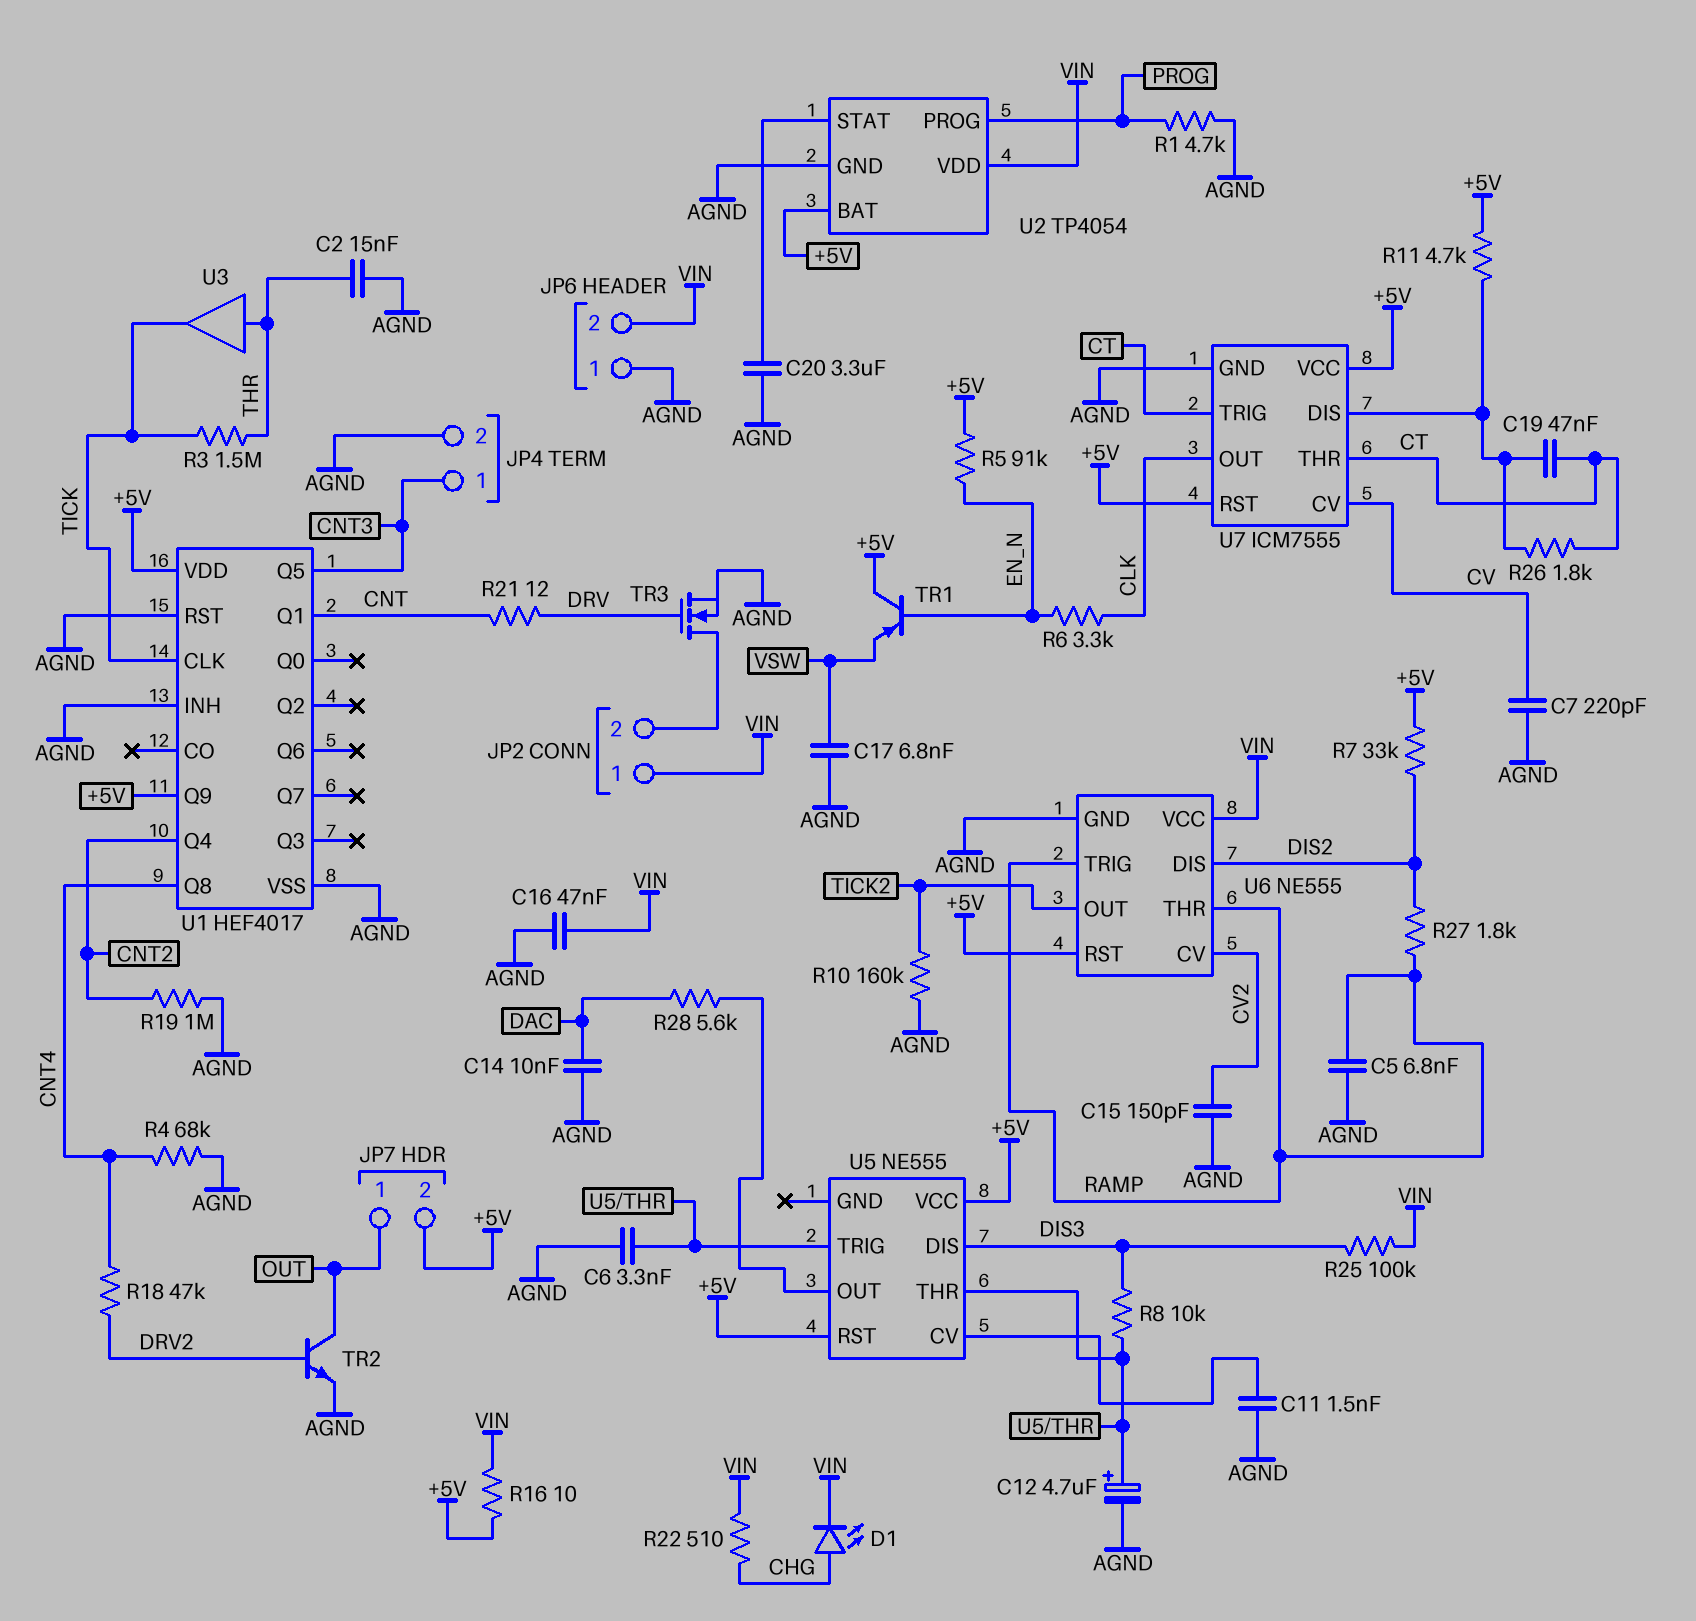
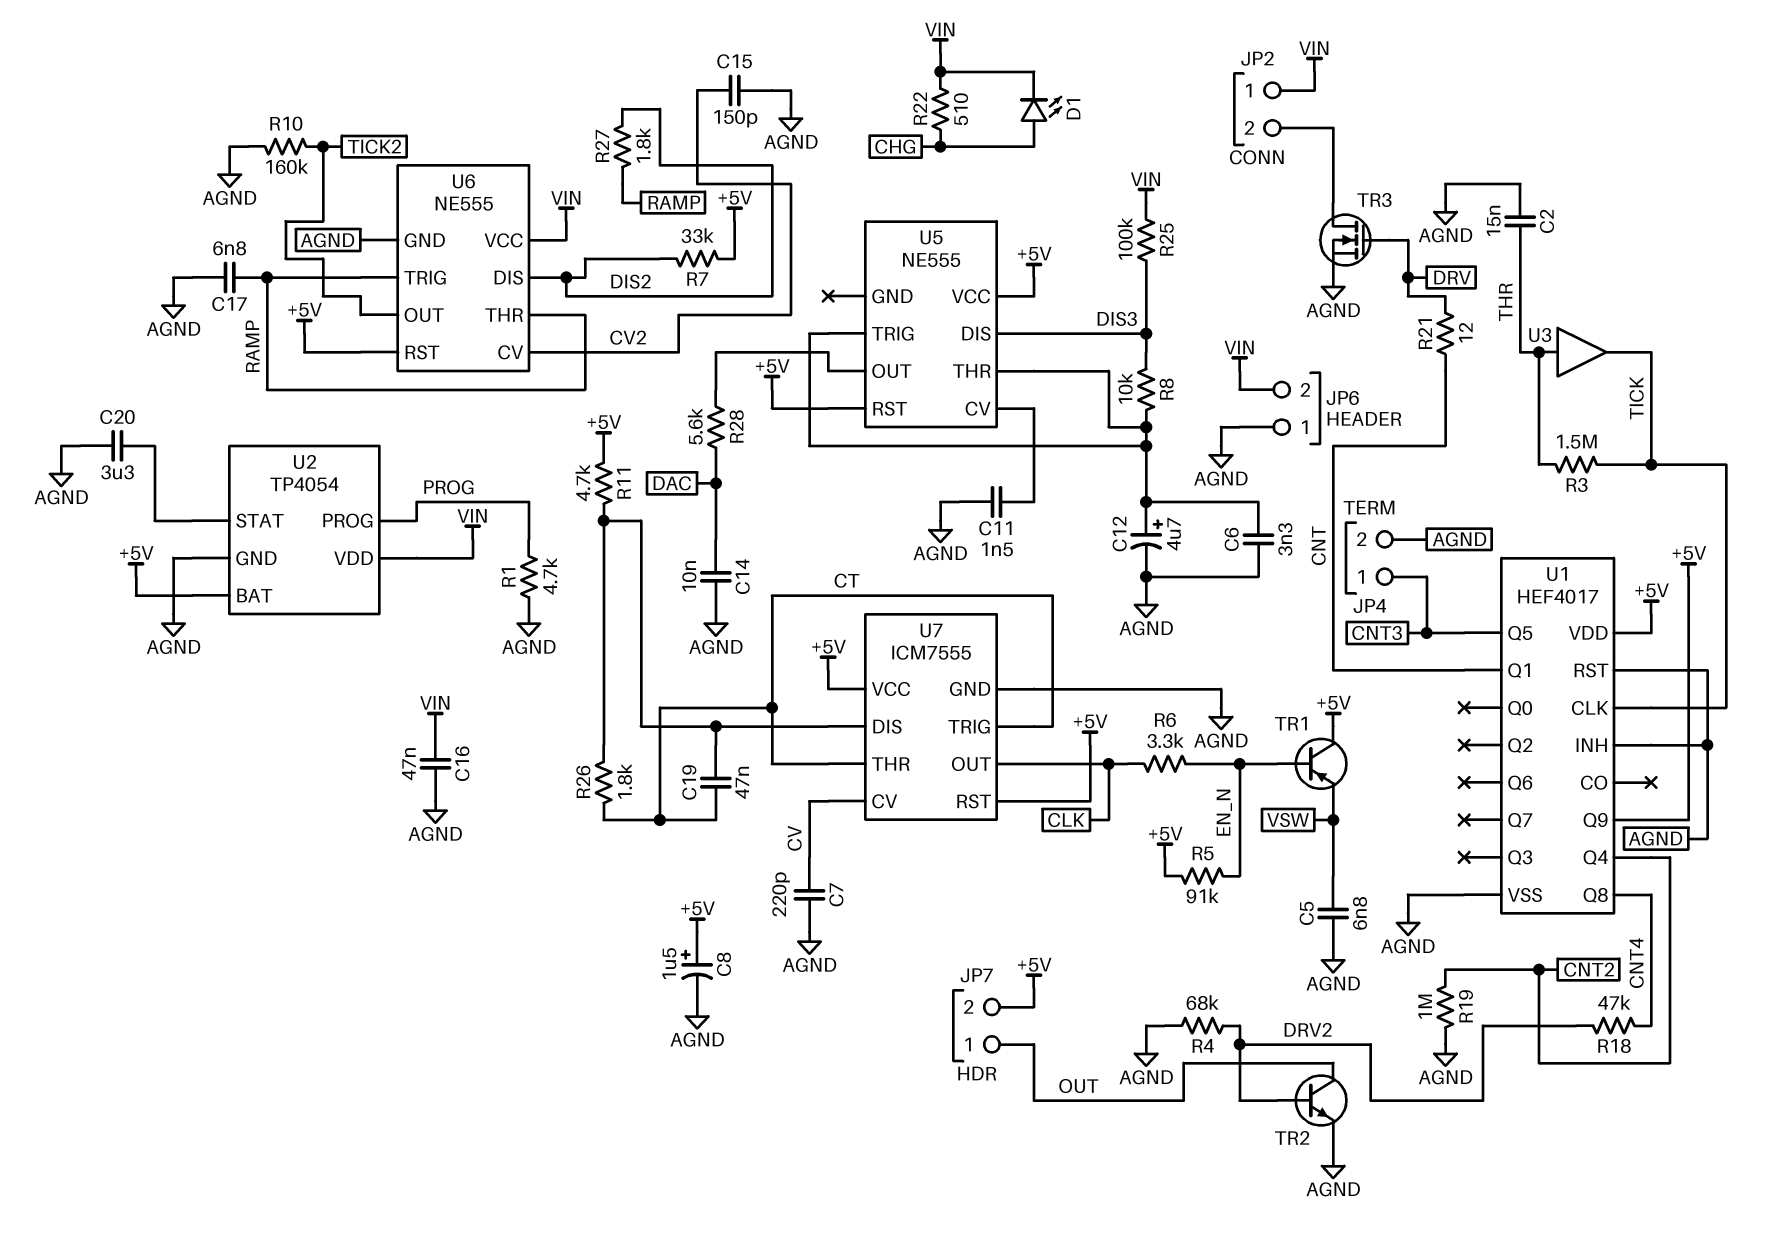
C5: 6.8nF (AGND, RAMP) -> 6.8nF (AGND, VSW)
C8: none -> 1.5uF (plus +5V, minus AGND)
C17: 6.8nF (AGND, VSW) -> 6.8nF (AGND, RAMP)
R4: 68k (AGND, CNT4) -> 68k (AGND, DRV2)
R16: 10 (+5V, VIN) -> none

